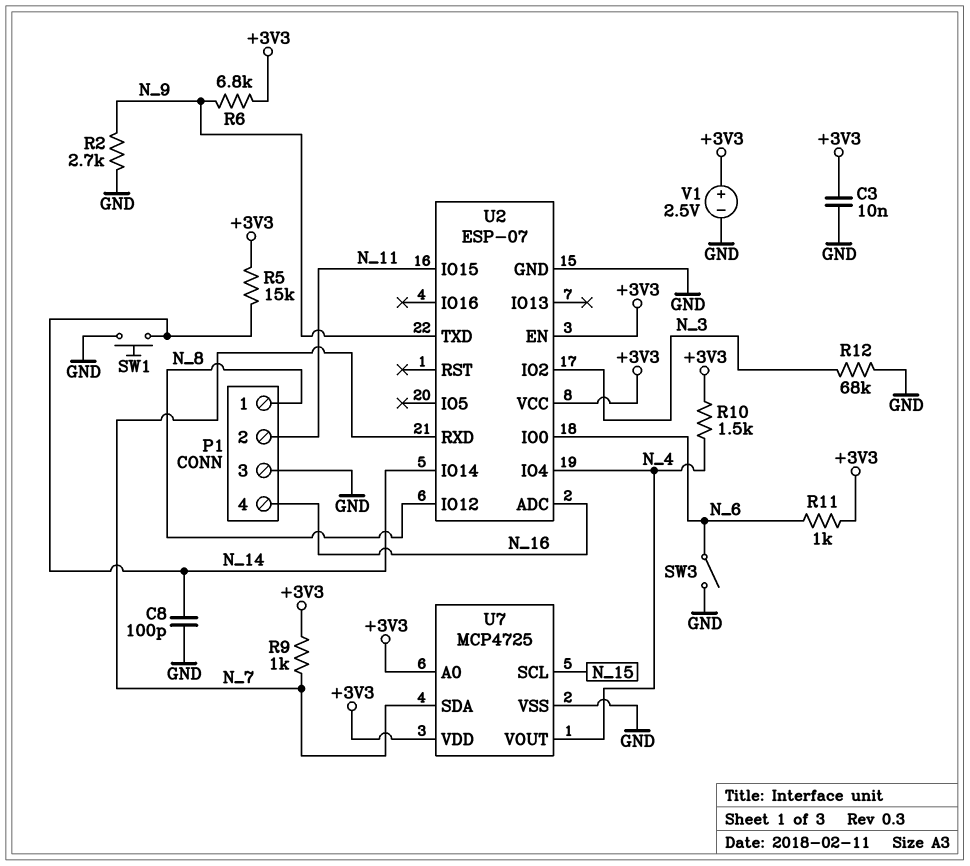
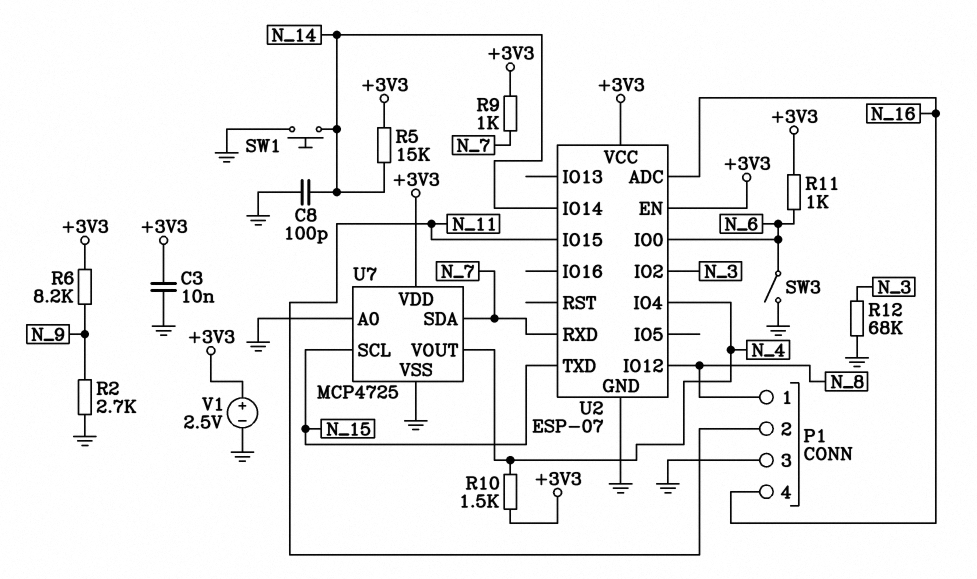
R6: 6.8k (+3V3, N_9) -> 8.2k (+3V3, N_9)
U2 pin TXD: N_9 -> N_15
U7 pin A0: +3V3 -> GND

